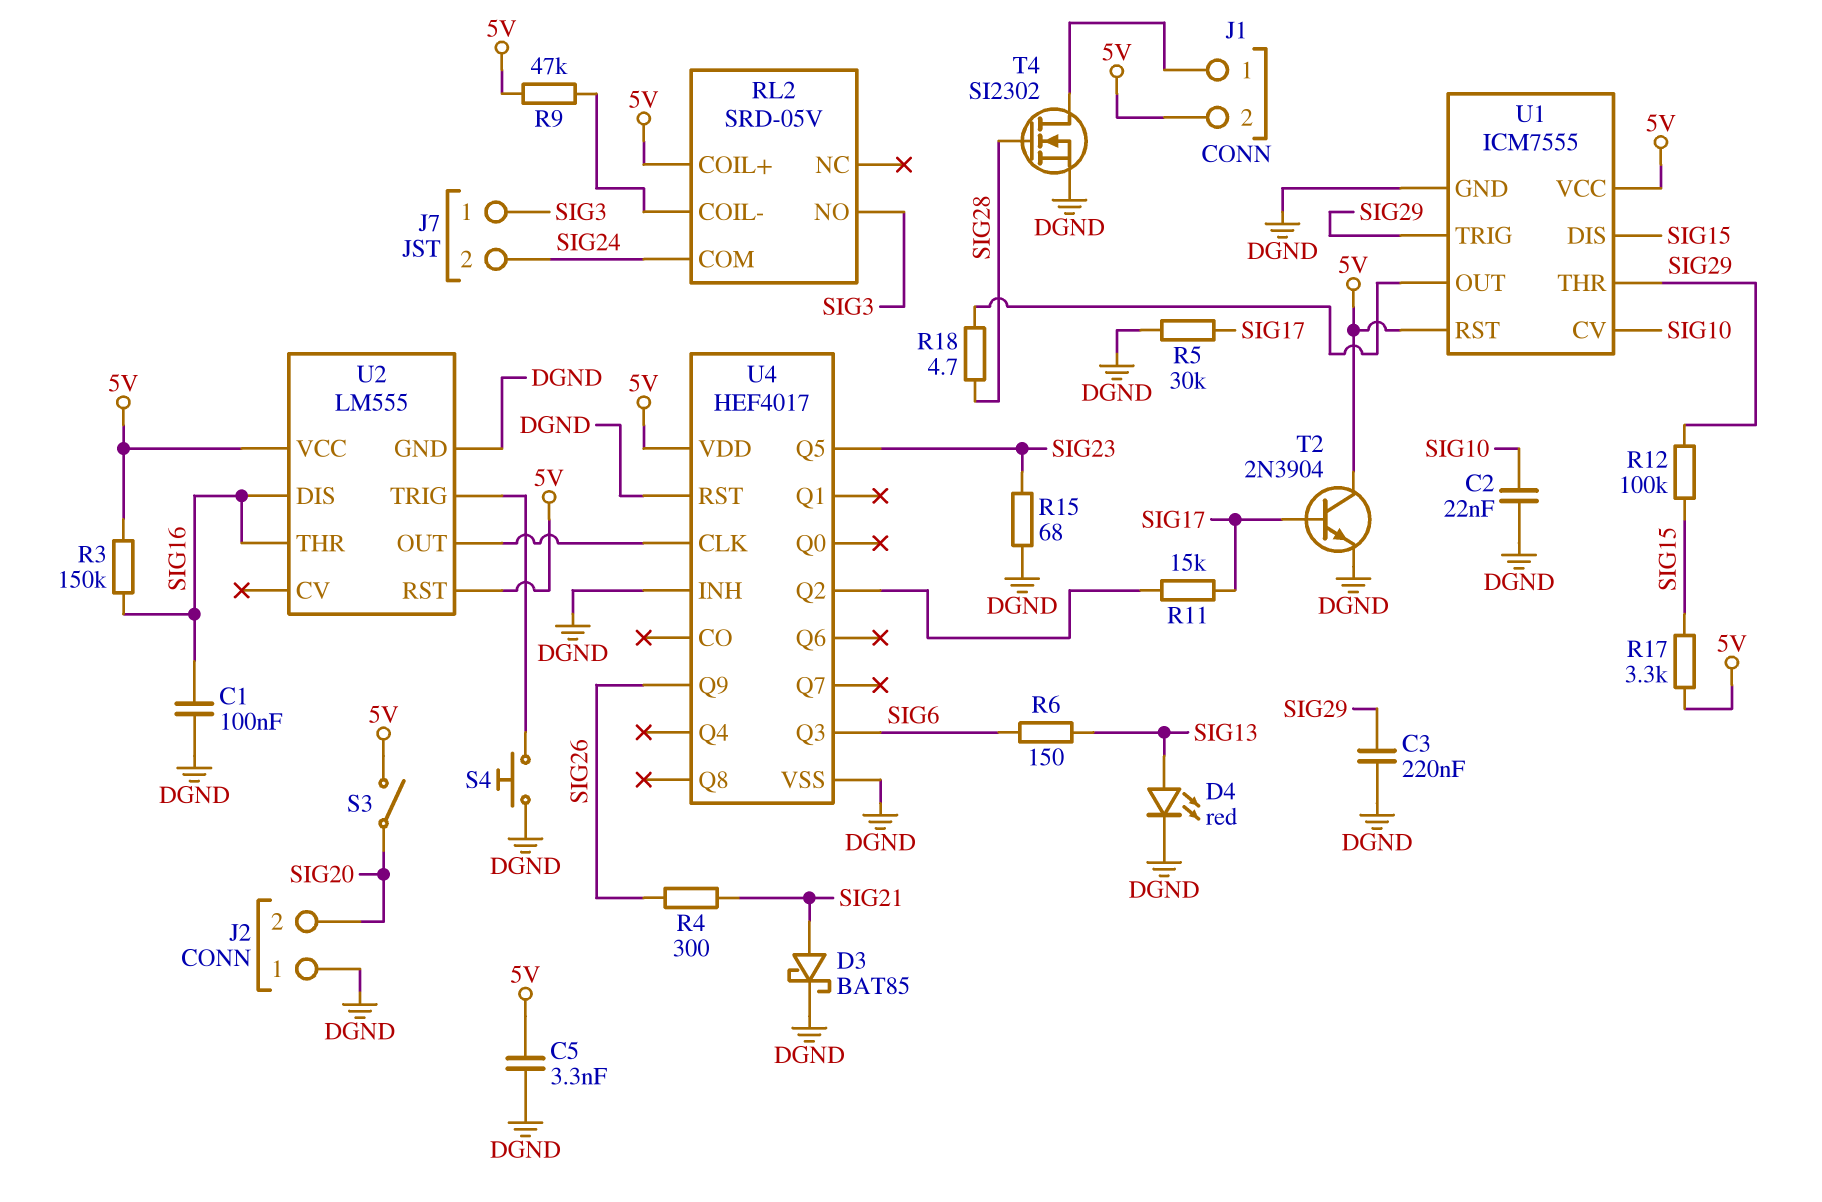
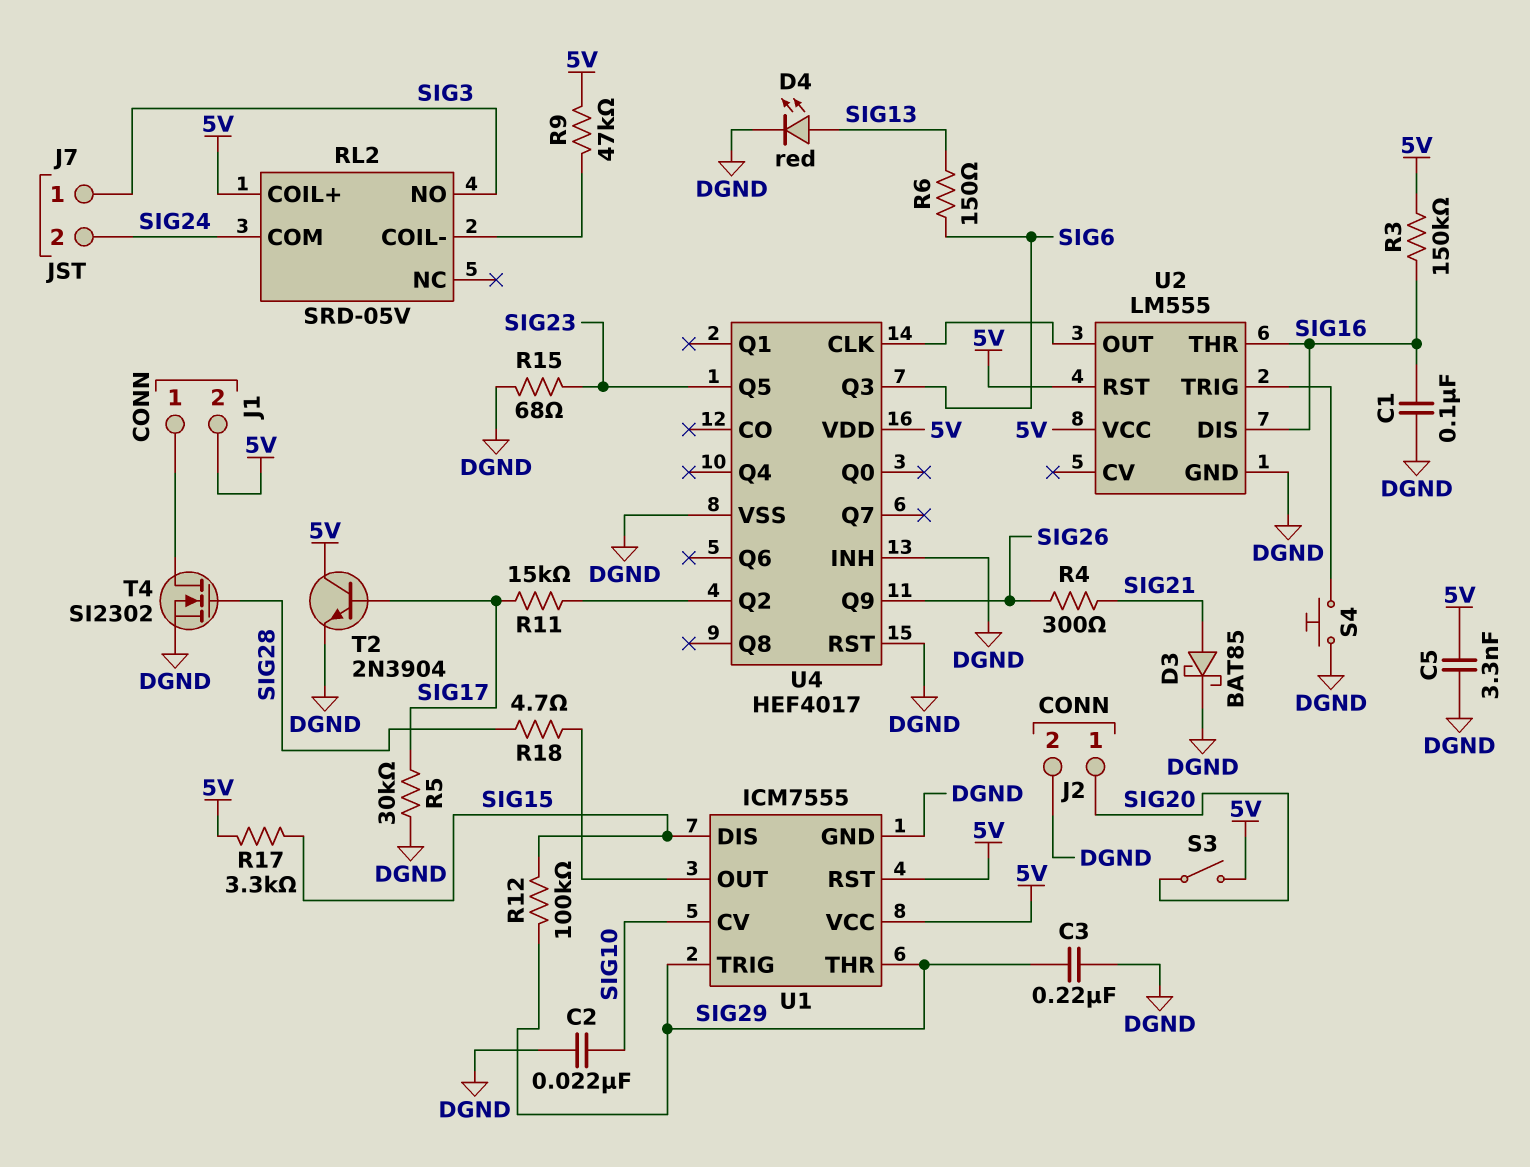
J2 pin 1: DGND -> SIG20
J2 pin 2: SIG20 -> DGND

